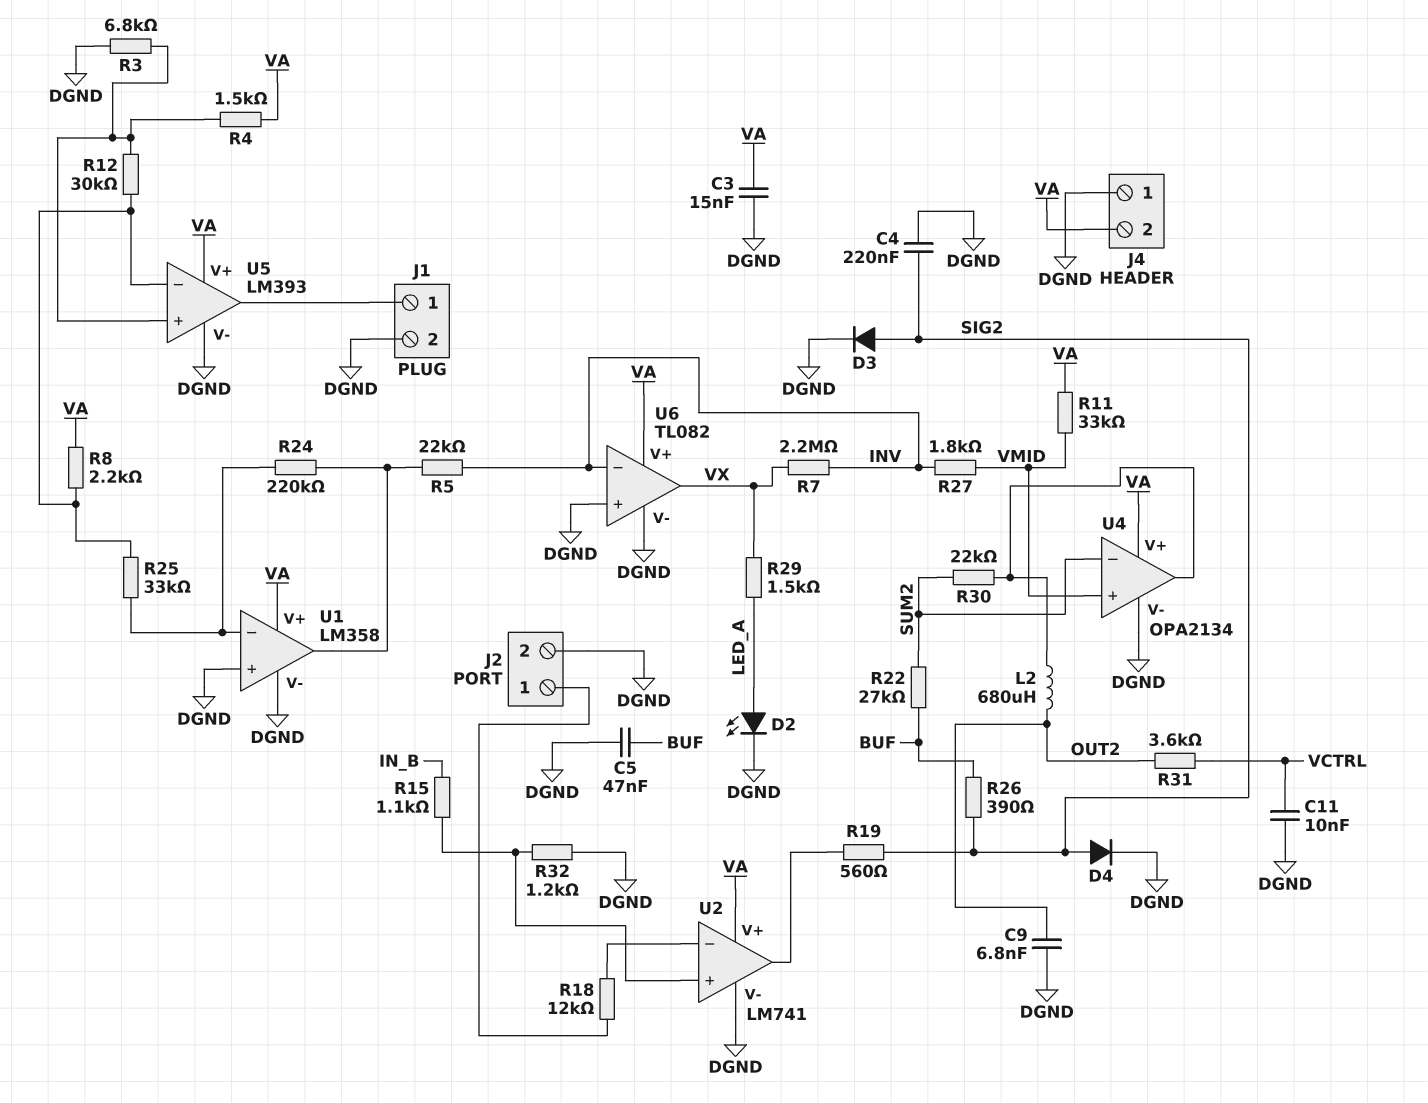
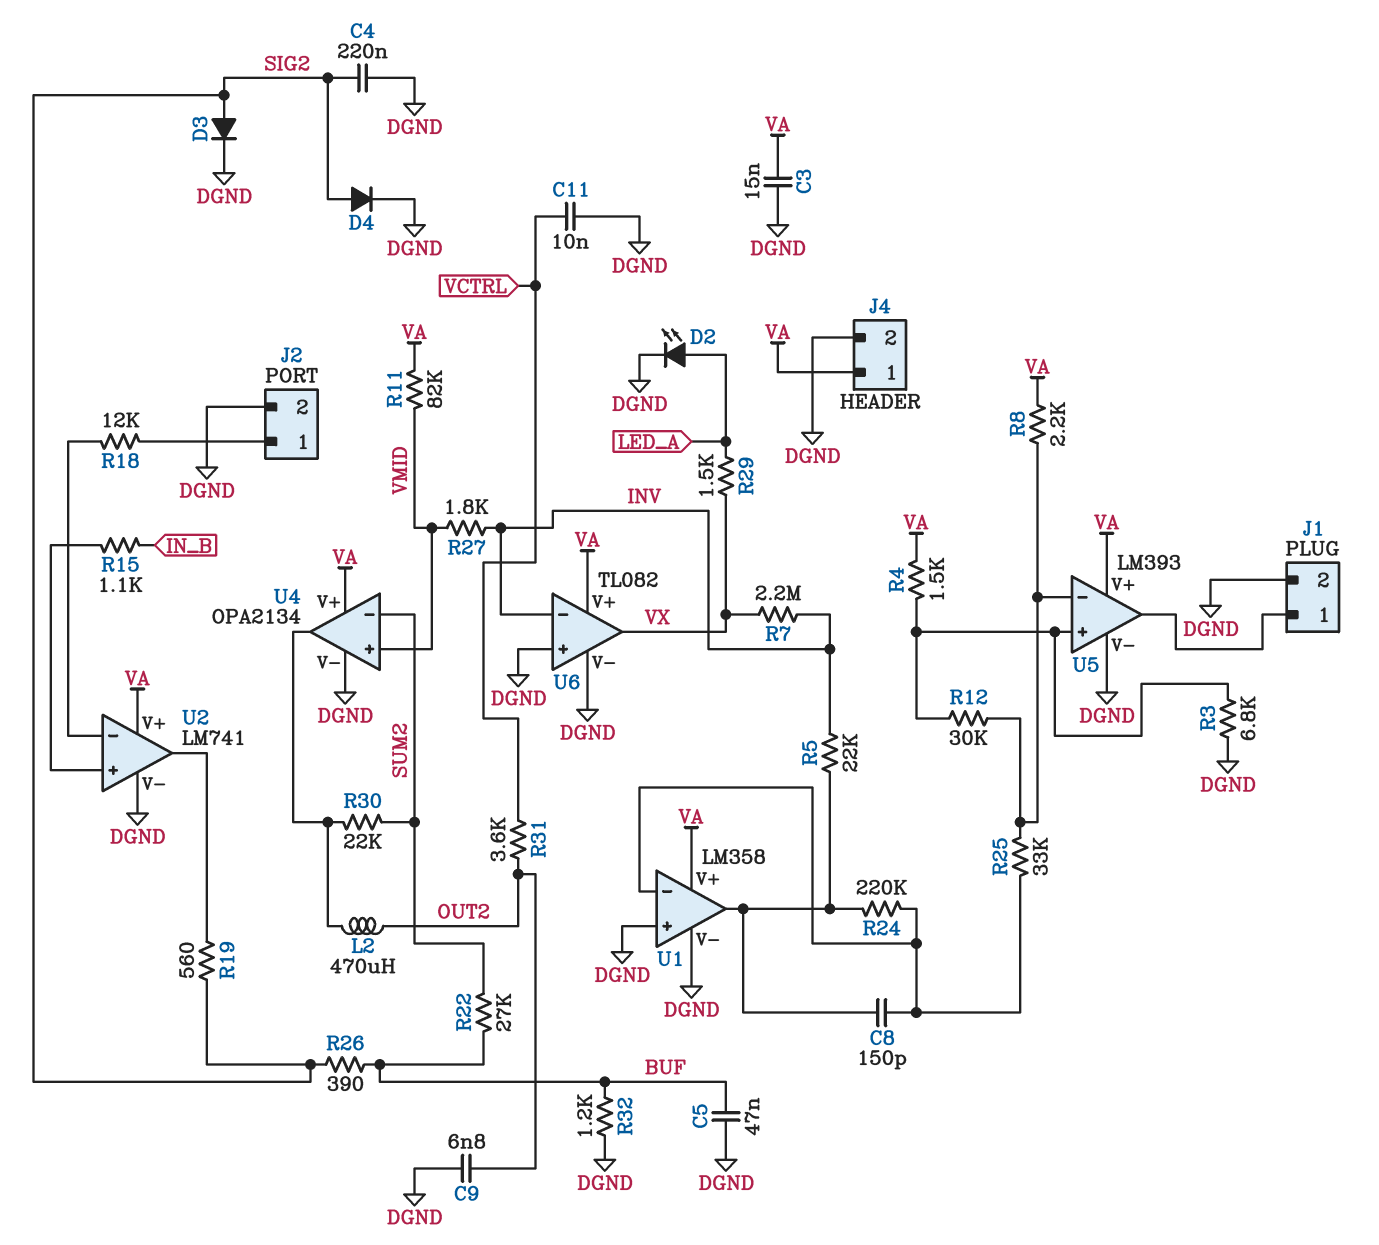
C8: none -> 150pF (U1/in-, U1/out)
J4 pin 1: DGND -> VA
J4 pin 2: VA -> DGND
L2: 680uH (OUT2, U4/out) -> 470uH (OUT2, U4/out)
R11: 33k (VA, VMID) -> 82k (VA, VMID)
R32: 1.2k (DGND, U2/in+) -> 1.2k (BUF, DGND)

